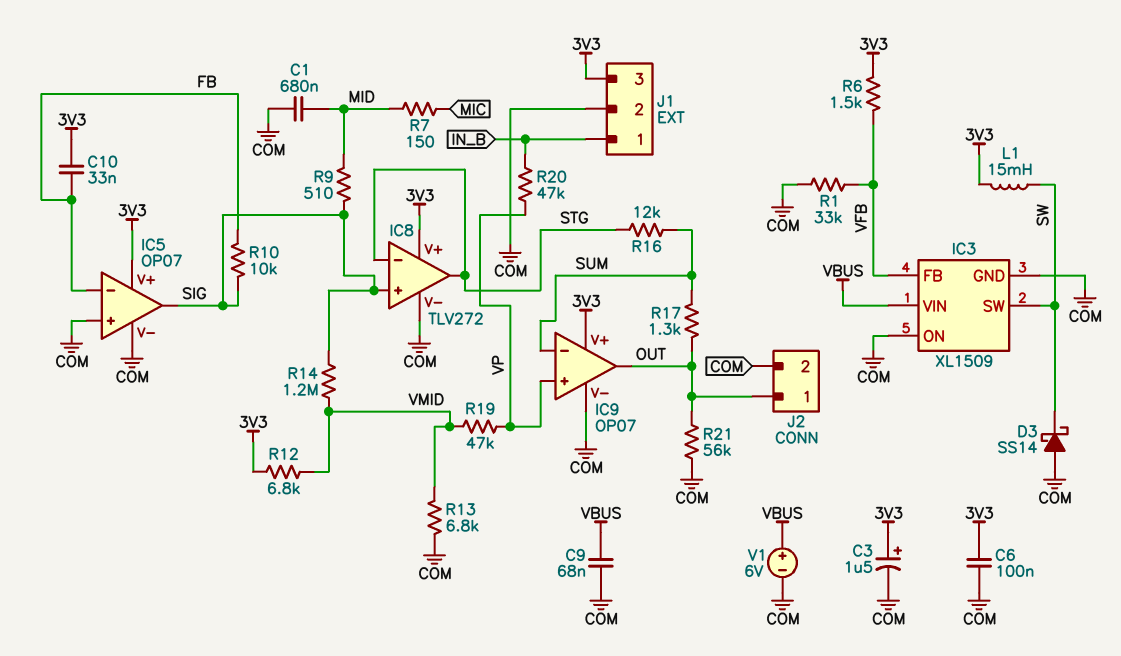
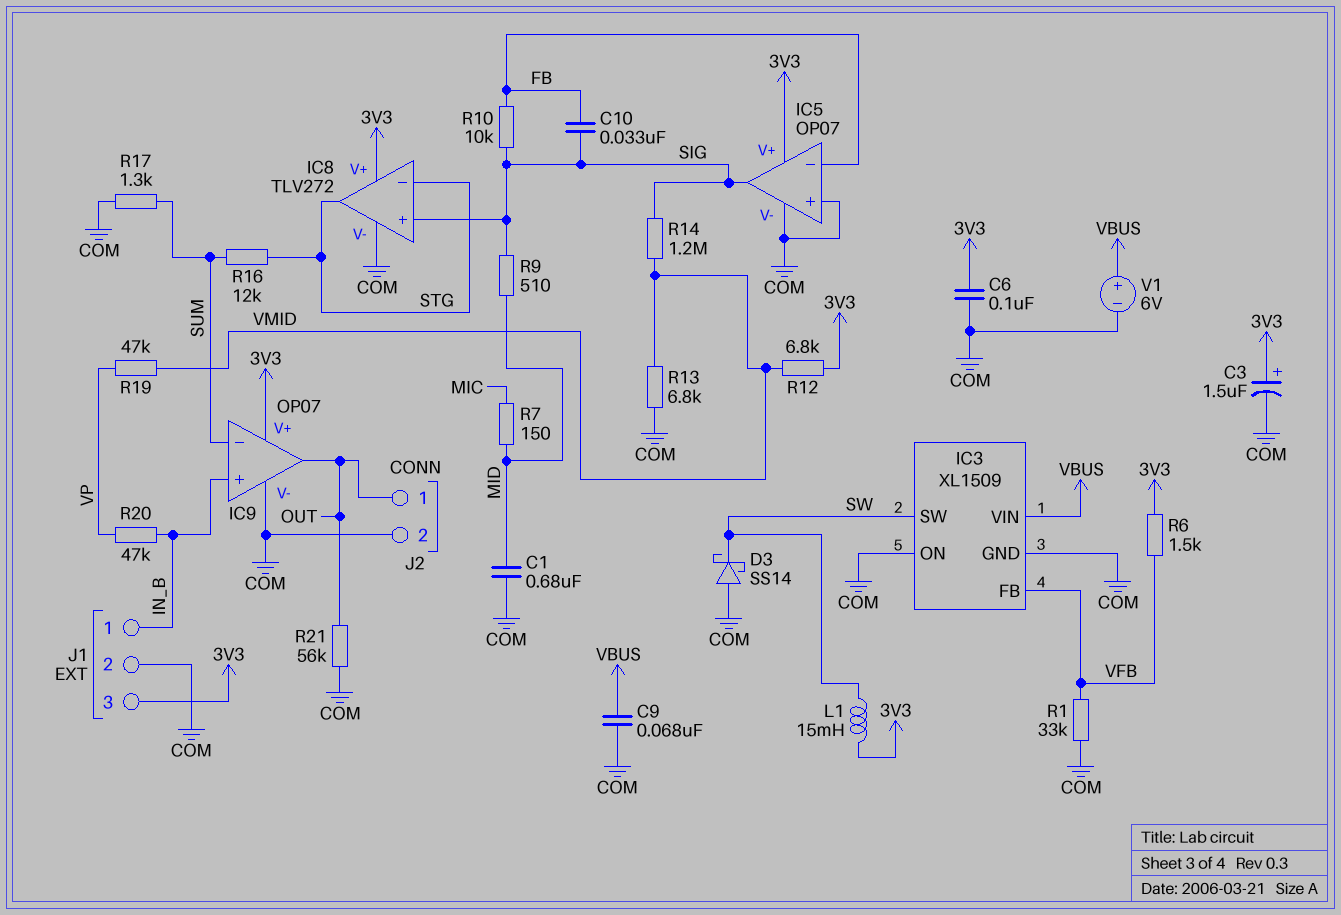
C10: 33nF (3V3, FB) -> 33nF (FB, SIG)
IC9 pin in+: VP -> IN_B
R17: 1.3k (OUT, SUM) -> 1.3k (COM, SUM)

